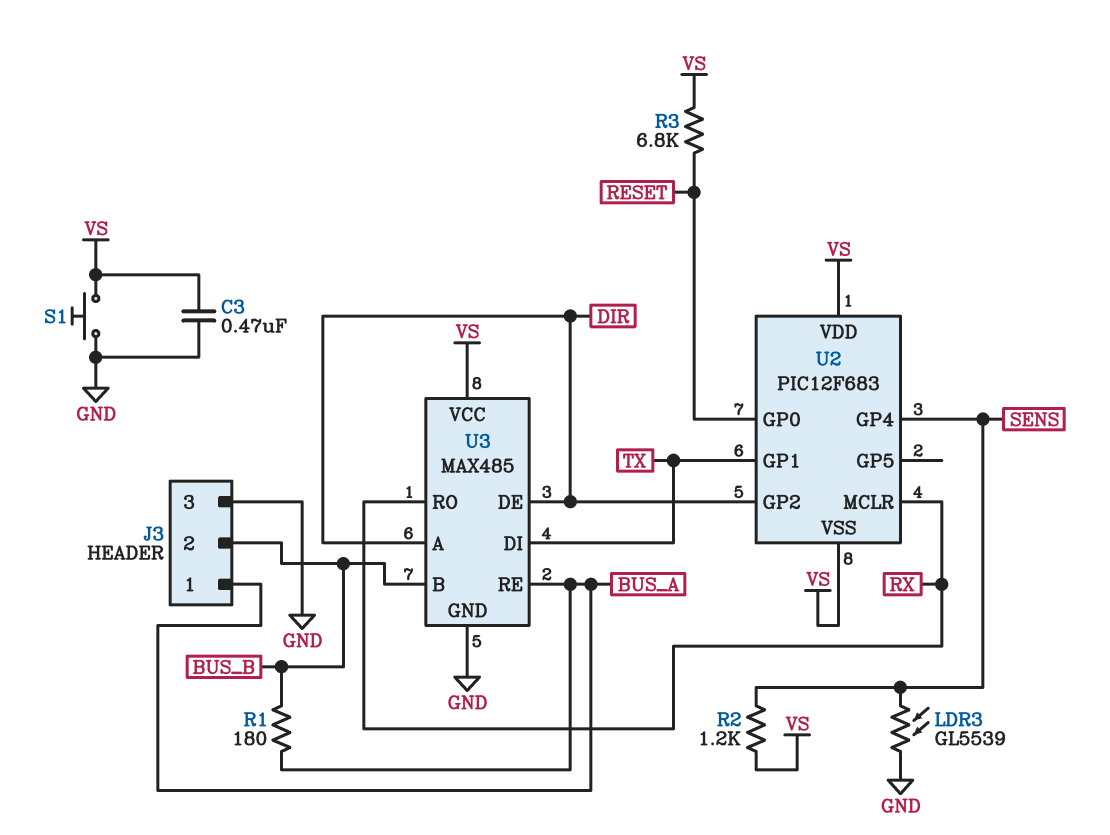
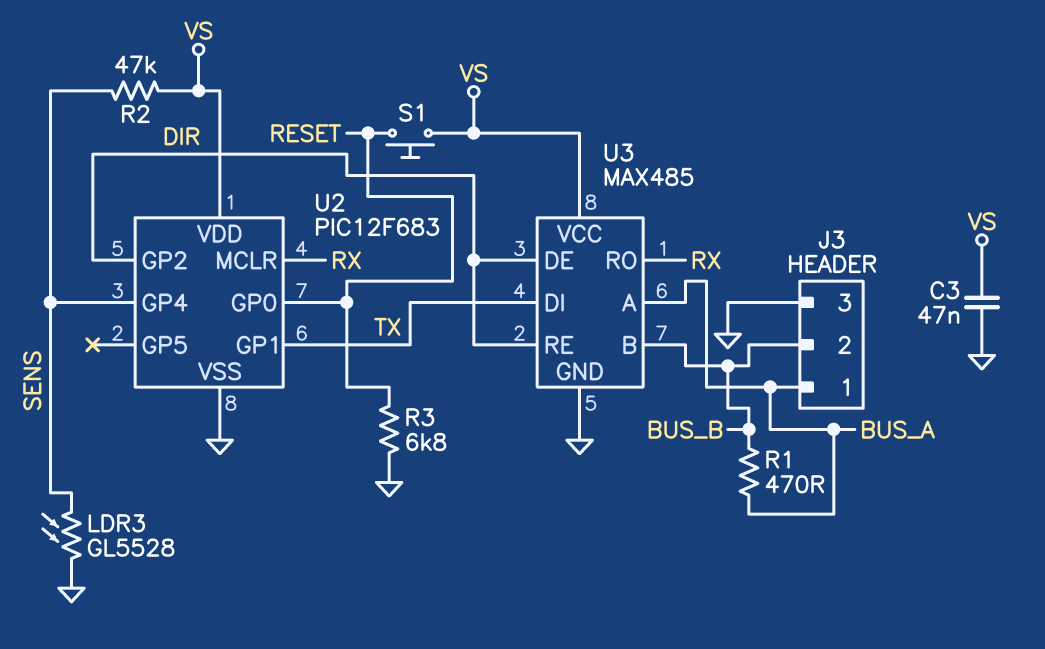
C3: 470nF (GND, VS) -> 47nF (GND, VS)
LDR3: GL5539 (GND, SENS) -> GL5528 (GND, SENS)
R1: 180 (BUS_A, BUS_B) -> 470 (BUS_A, BUS_B)
R2: 1.2k (SENS, VS) -> 47k (SENS, VS)
R3: 6.8k (RESET, VS) -> 6.8k (GND, RESET)
S1: button (GND, VS) -> button (RESET, VS)
U2 pin VSS: VS -> GND
U3 pin A: DIR -> BUS_A
U3 pin RE: BUS_A -> DIR

